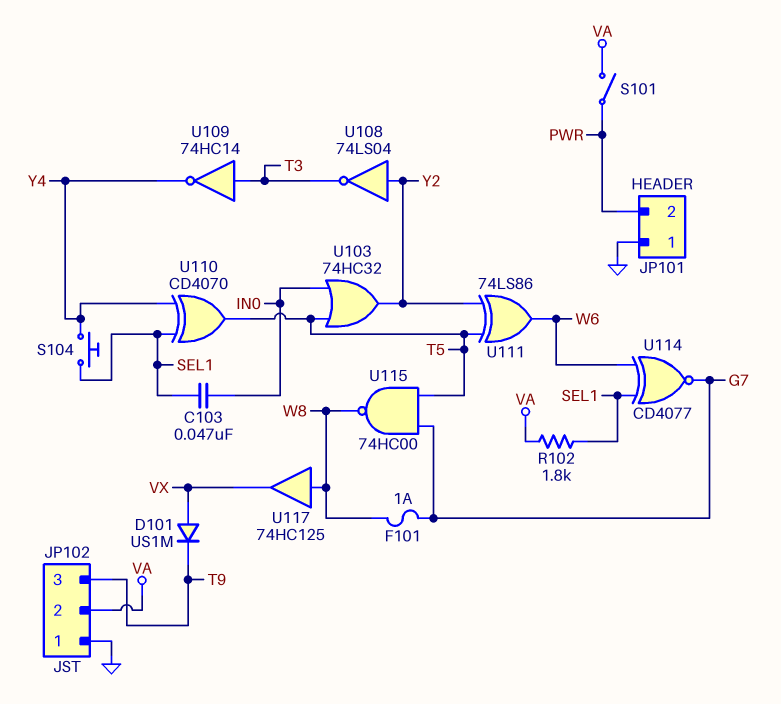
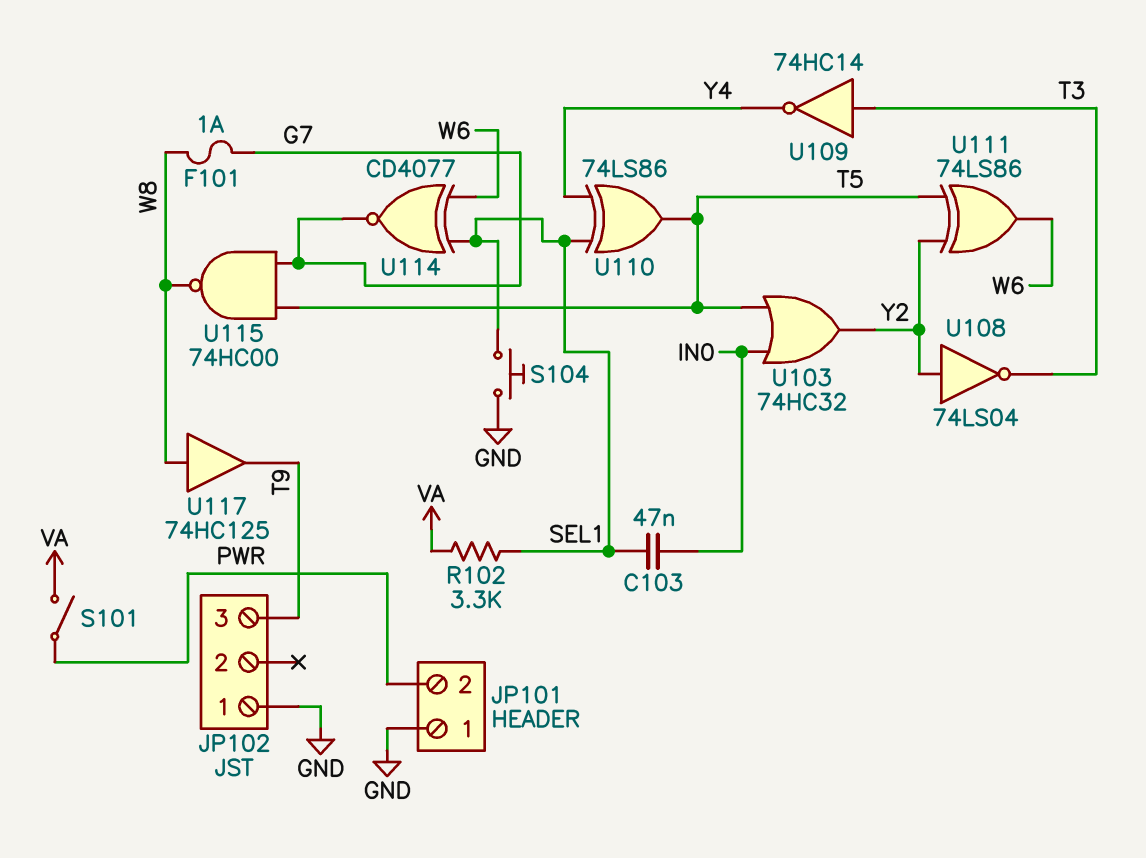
D101: diode US1M (A VX, K T9) -> none
JP102 pin 2: VA -> none
R102: 1.8k (SEL1, VA) -> 3.3k (SEL1, VA)
S104: button (SEL1, Y4) -> button (GND, SEL1)
U110: XOR CD4070 (in SEL1, in Y4, out T5) -> XOR 74LS86 (in SEL1, in Y4, out T5)
U117: buffer 74HC125 (in W8, out VX) -> buffer 74HC125 (in W8, out T9)

